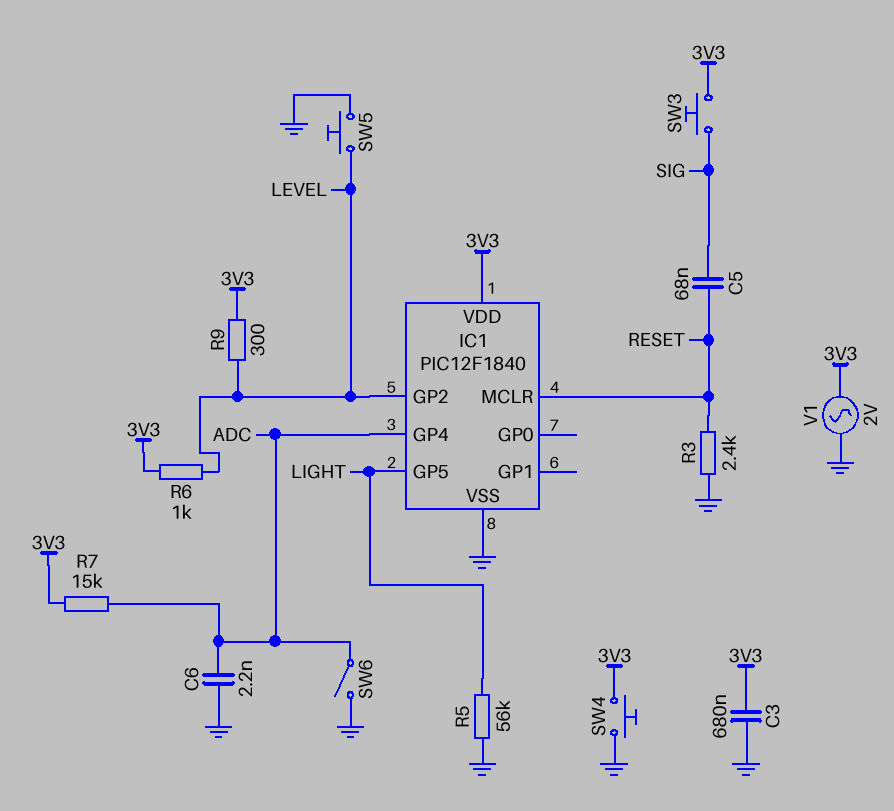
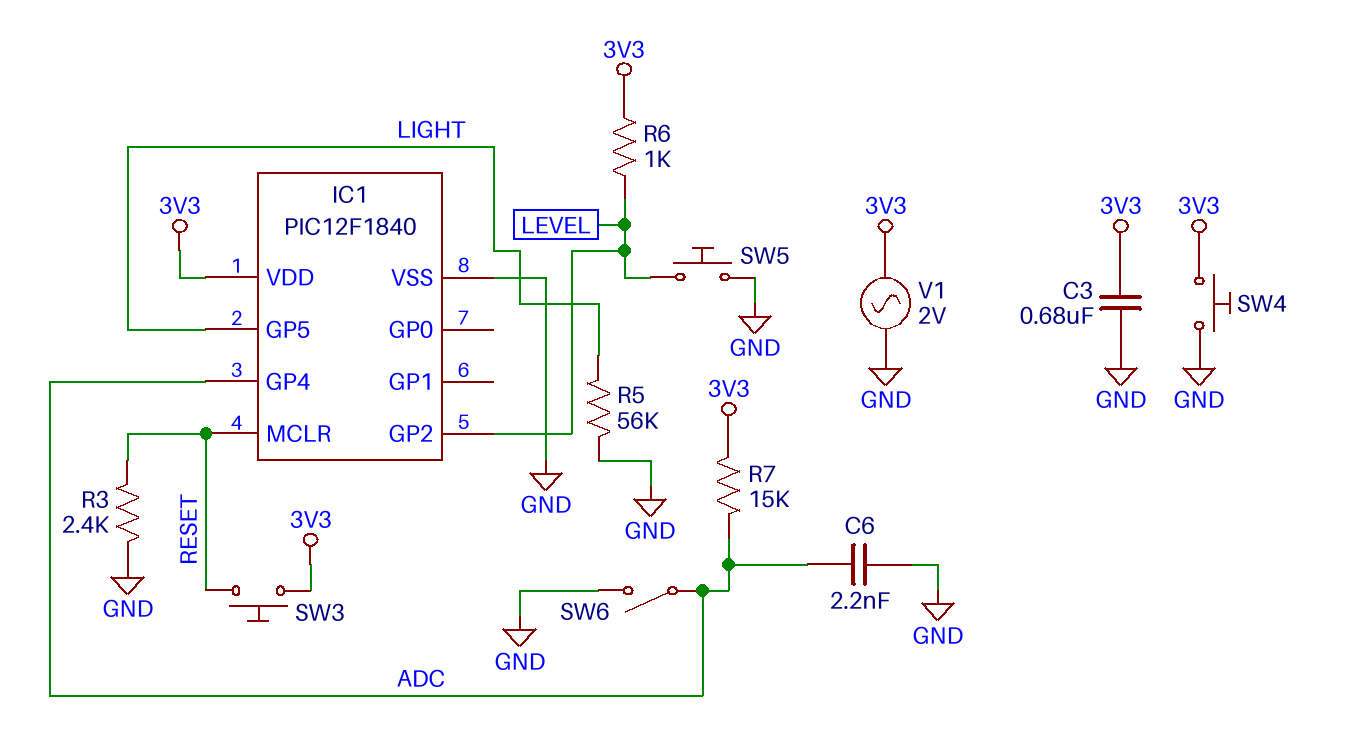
C5: 68nF (RESET, SIG) -> none
R9: 300 (3V3, LEVEL) -> none
SW3: button (3V3, SIG) -> button (3V3, RESET)

